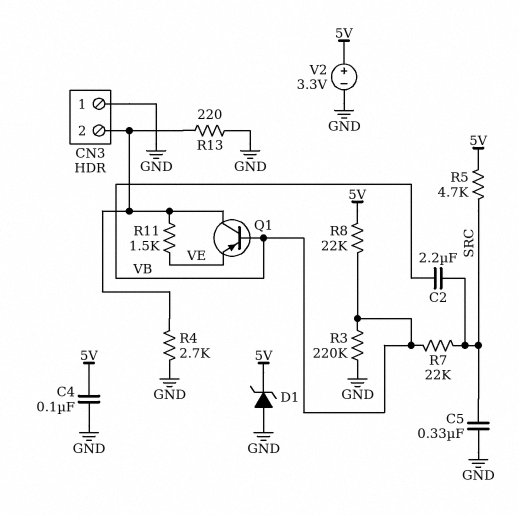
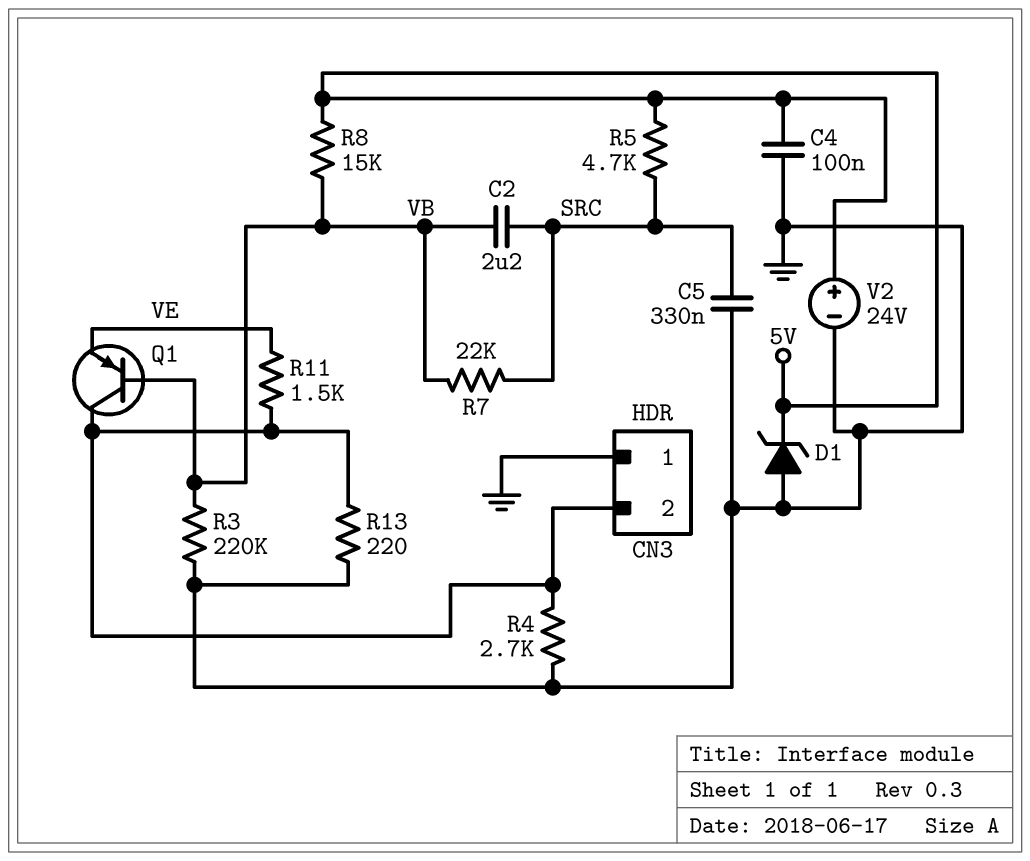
R8: 22k (5V, VB) -> 15k (5V, VB)
V2: 3.3V (plus 5V, minus GND) -> 24V (plus 5V, minus GND)

